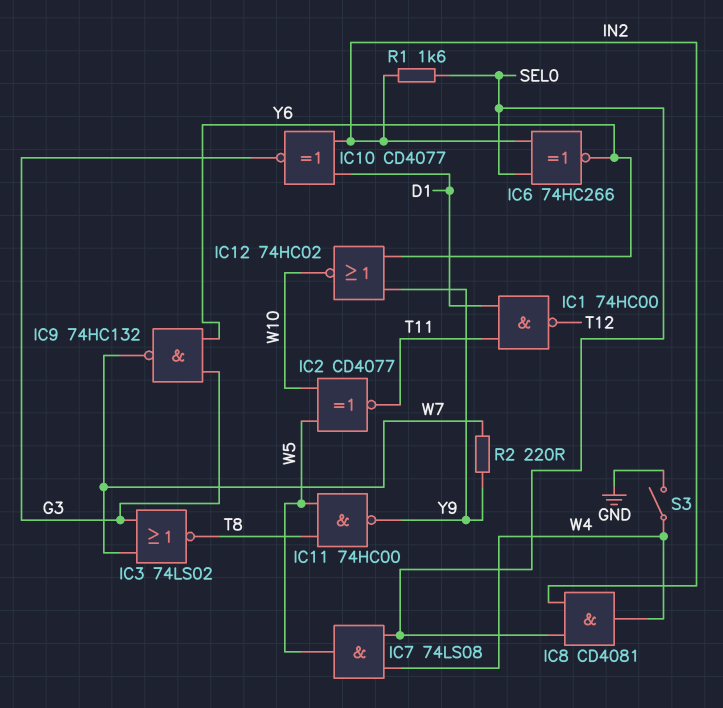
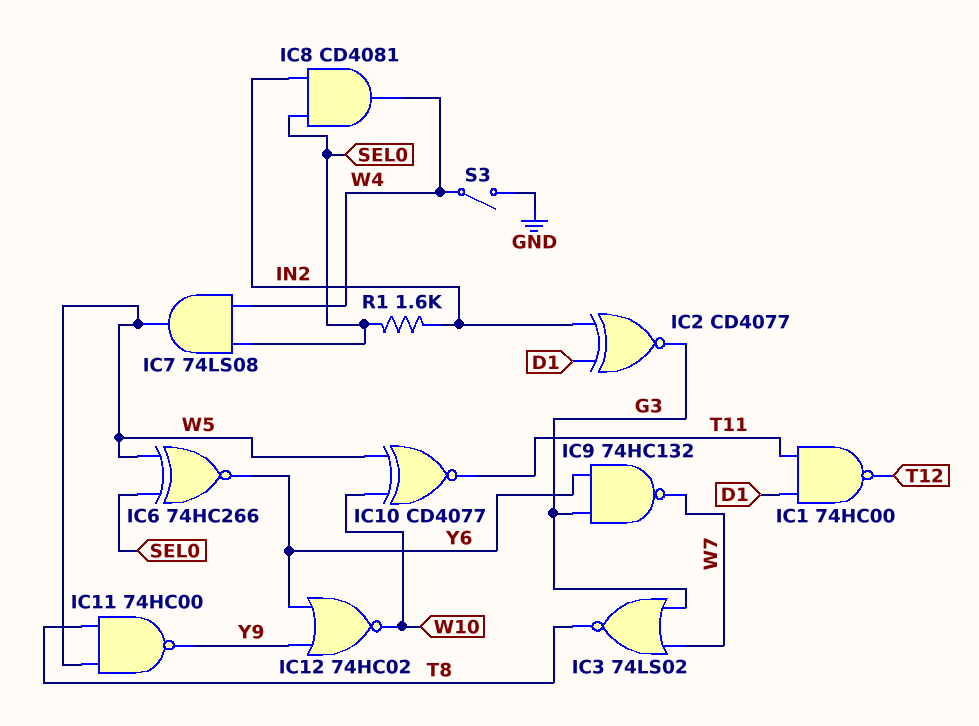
IC2: XNOR CD4077 (in W5, in W10, out T11) -> XNOR CD4077 (in D1, in IN2, out G3)
IC6: XNOR 74HC266 (in IN2, in SEL0, out Y6) -> XNOR 74HC266 (in SEL0, in W5, out Y6)
IC10: XNOR CD4077 (in D1, in IN2, out G3) -> XNOR CD4077 (in W5, in W10, out T11)
R2: 220 (W7, Y9) -> none

